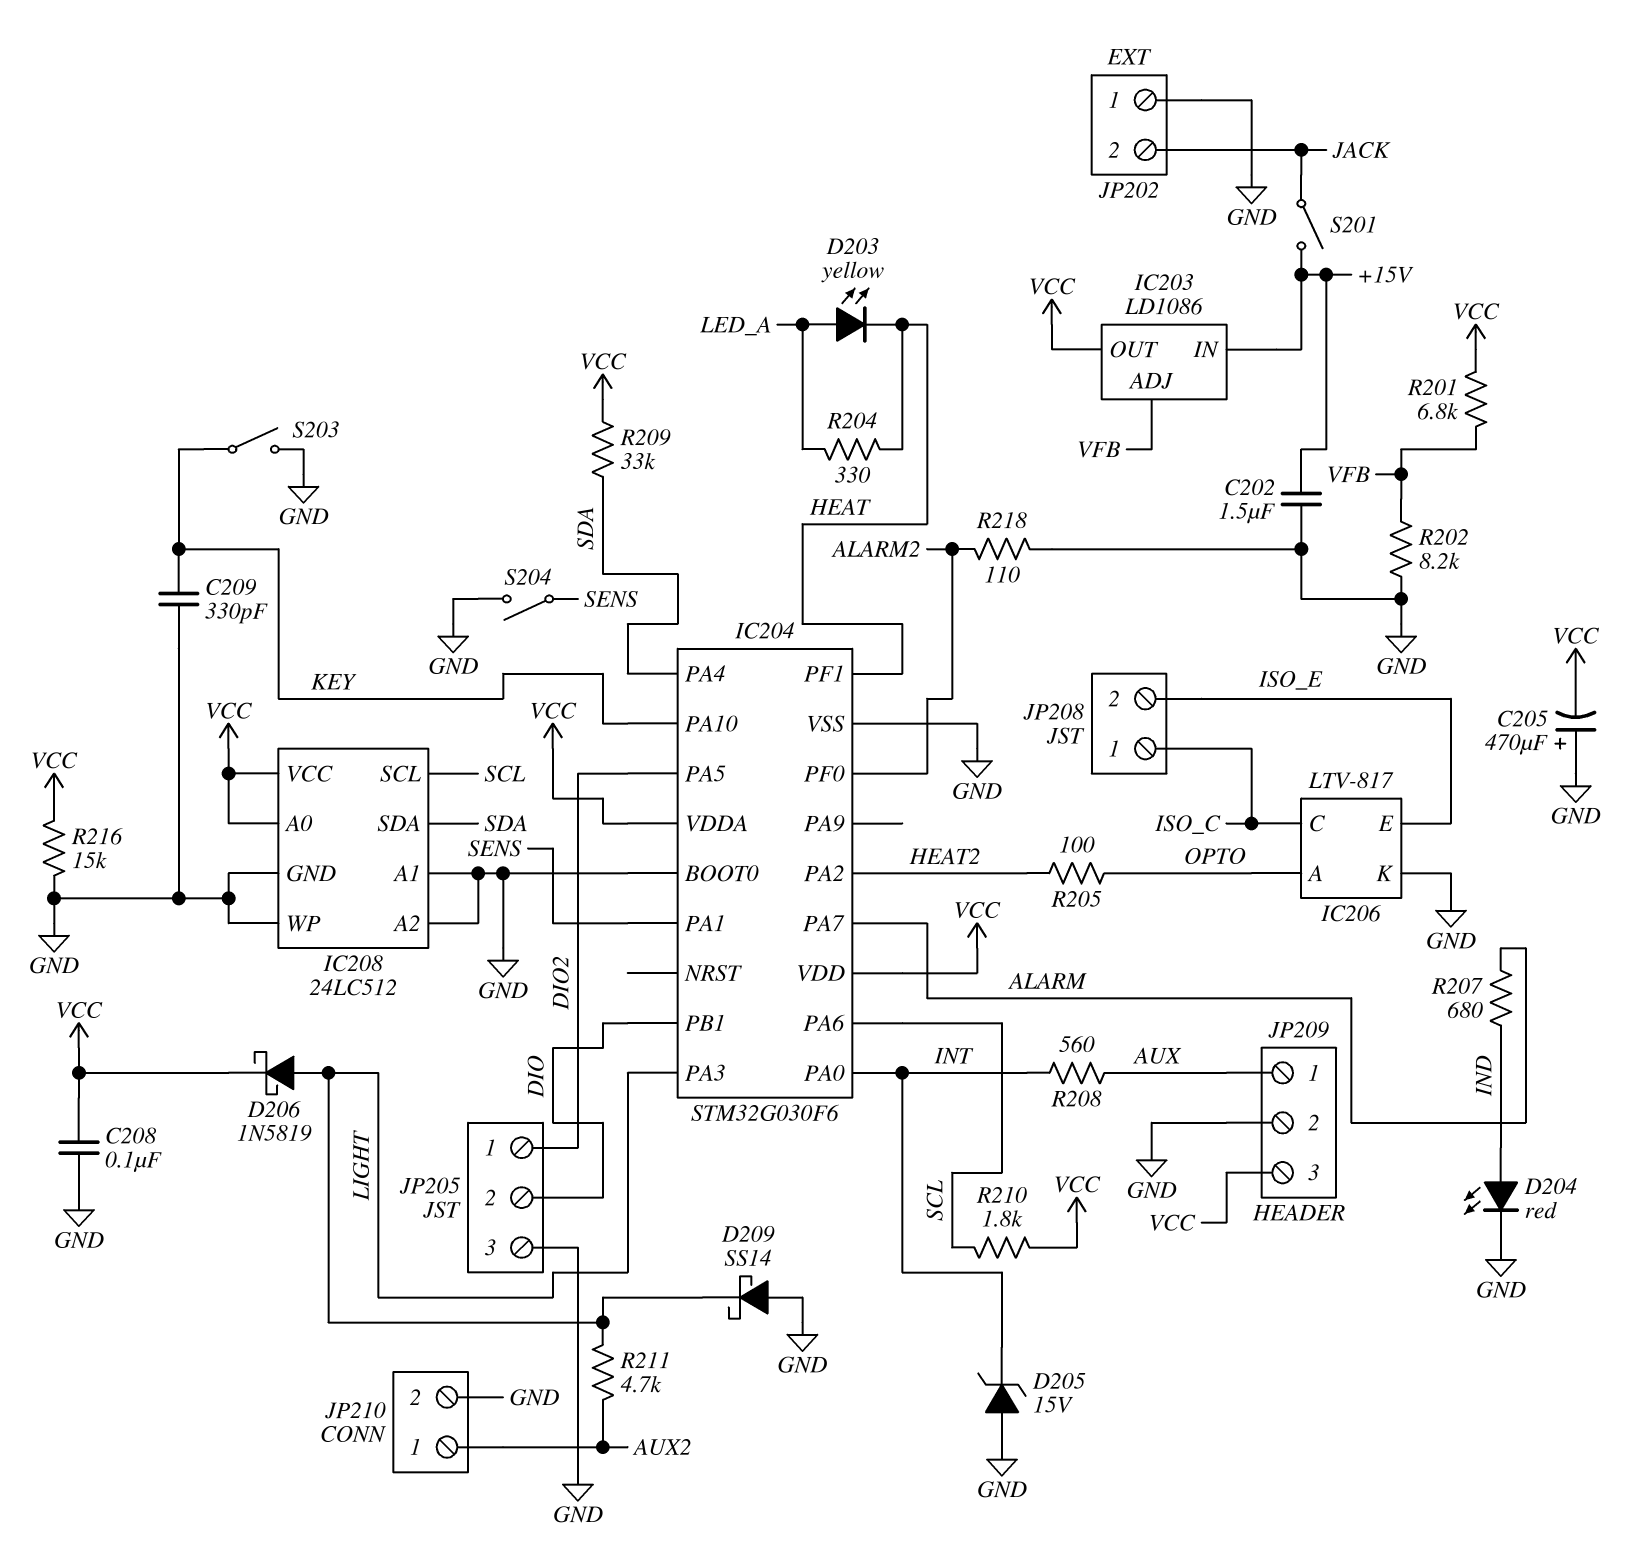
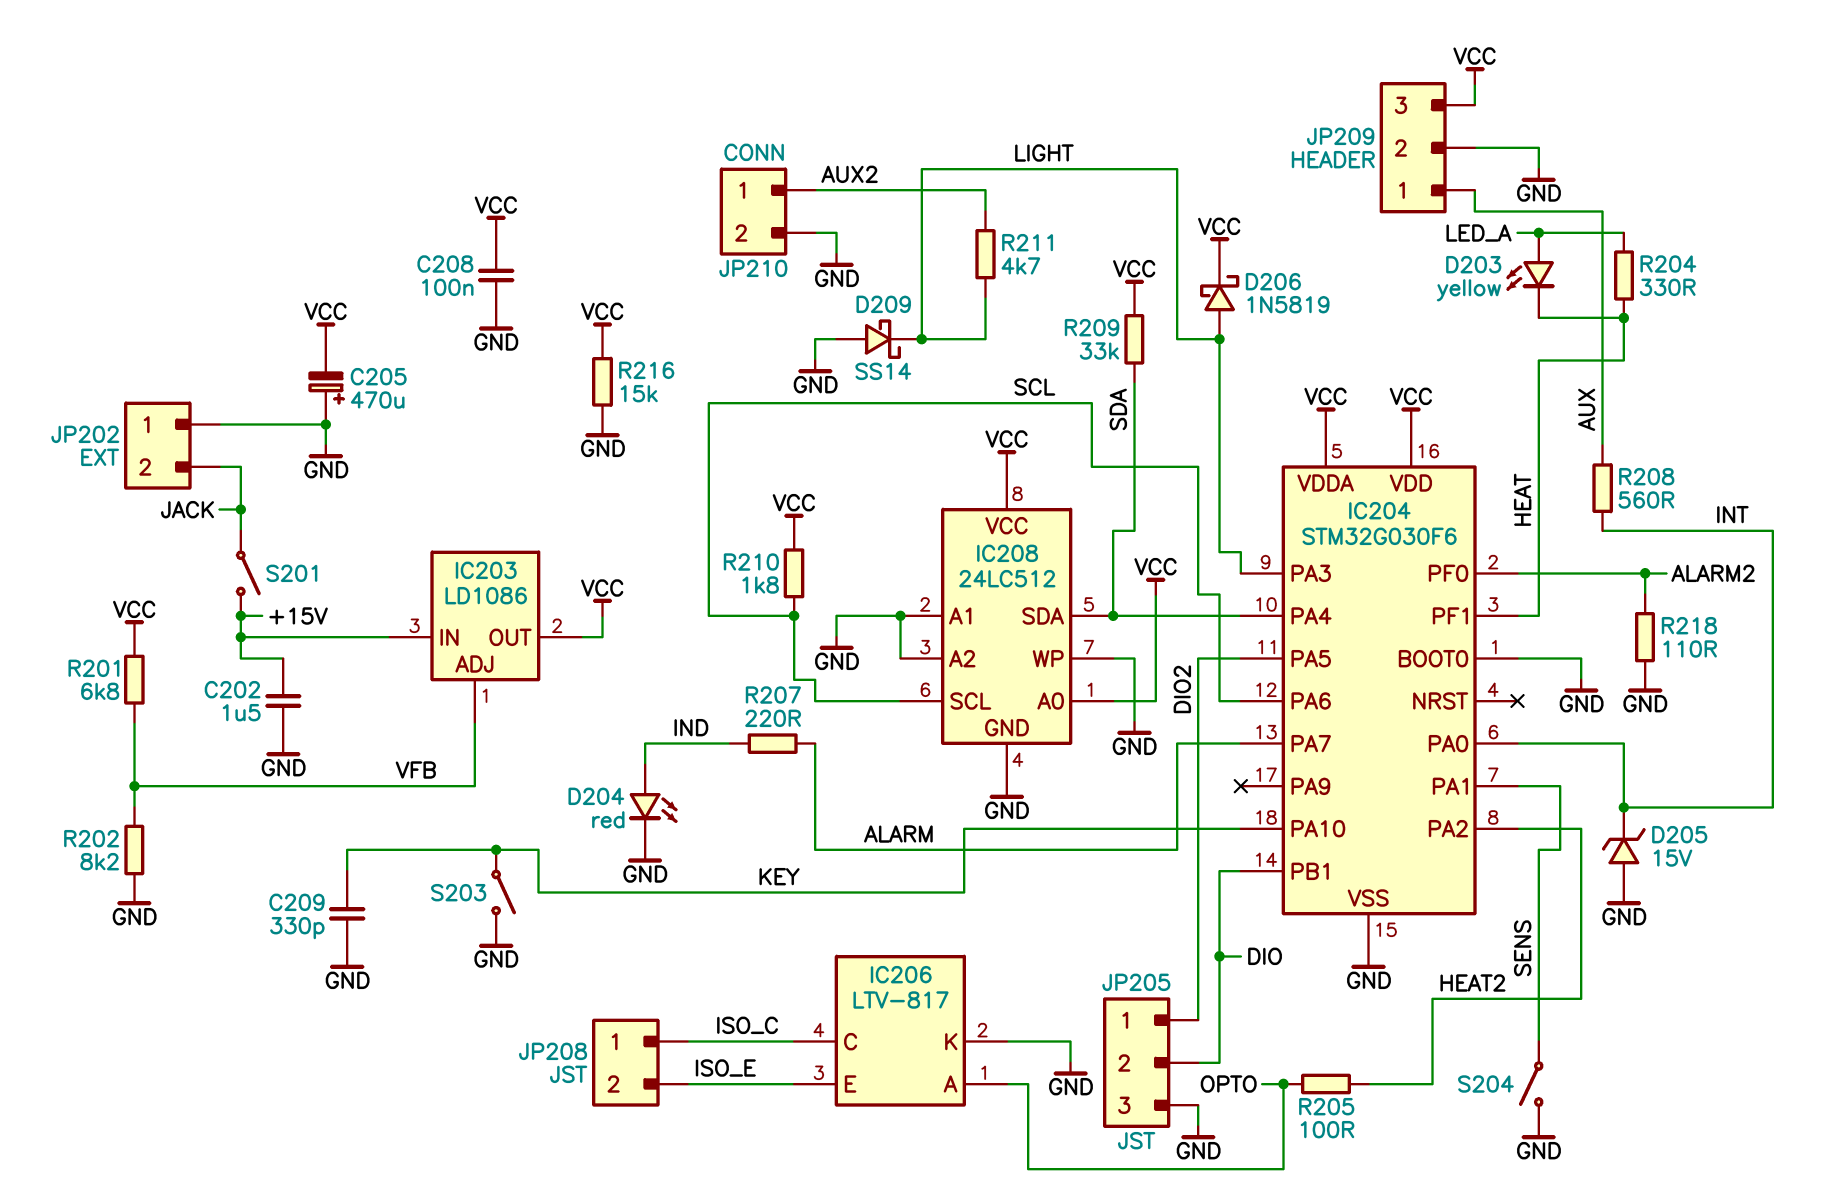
R207: 680 (ALARM, IND) -> 220 (ALARM, IND)

